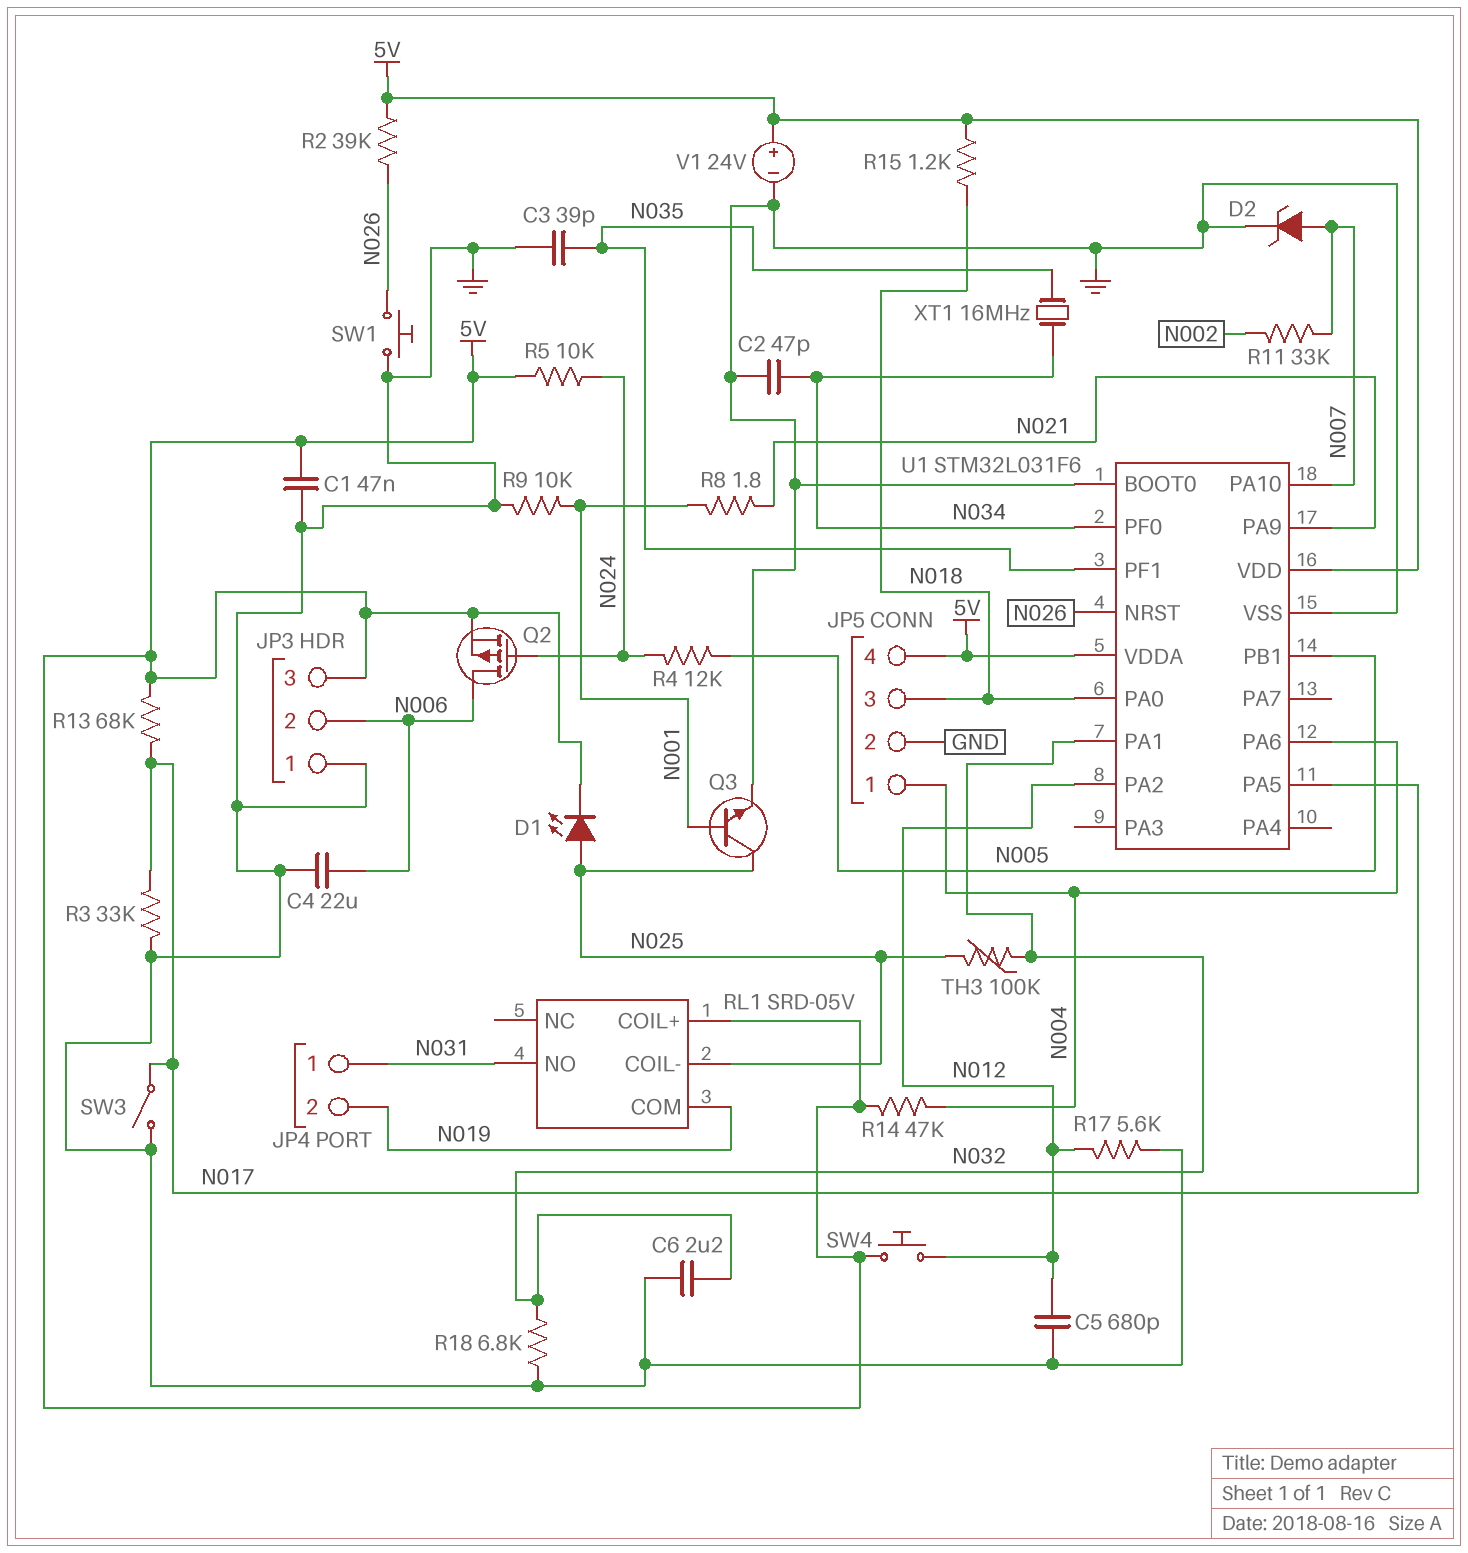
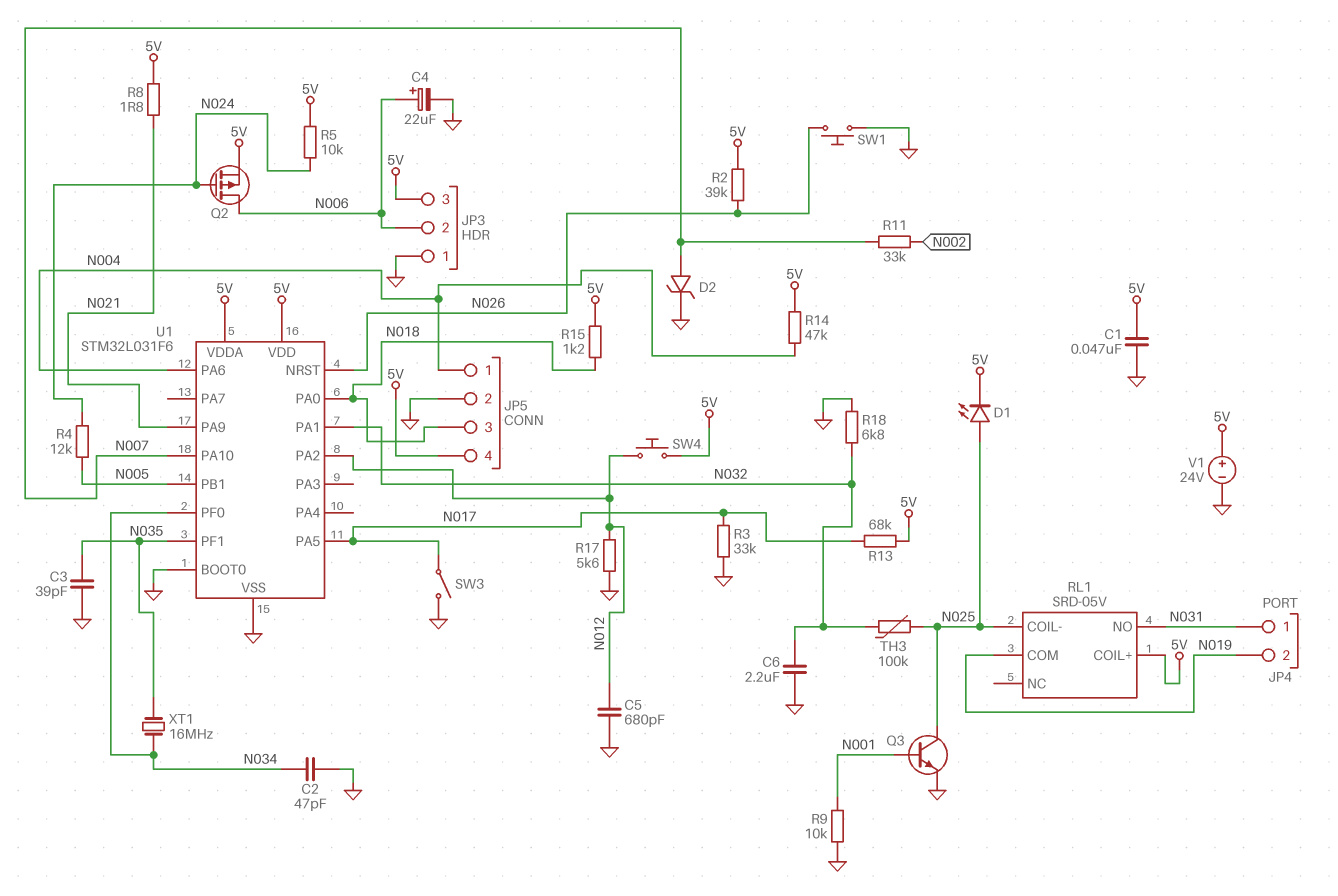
C4: 22uF (GND, N006) -> 22uF (plus N006, minus GND)
R8: 1.8 (N001, N021) -> 1.8 (5V, N021)

